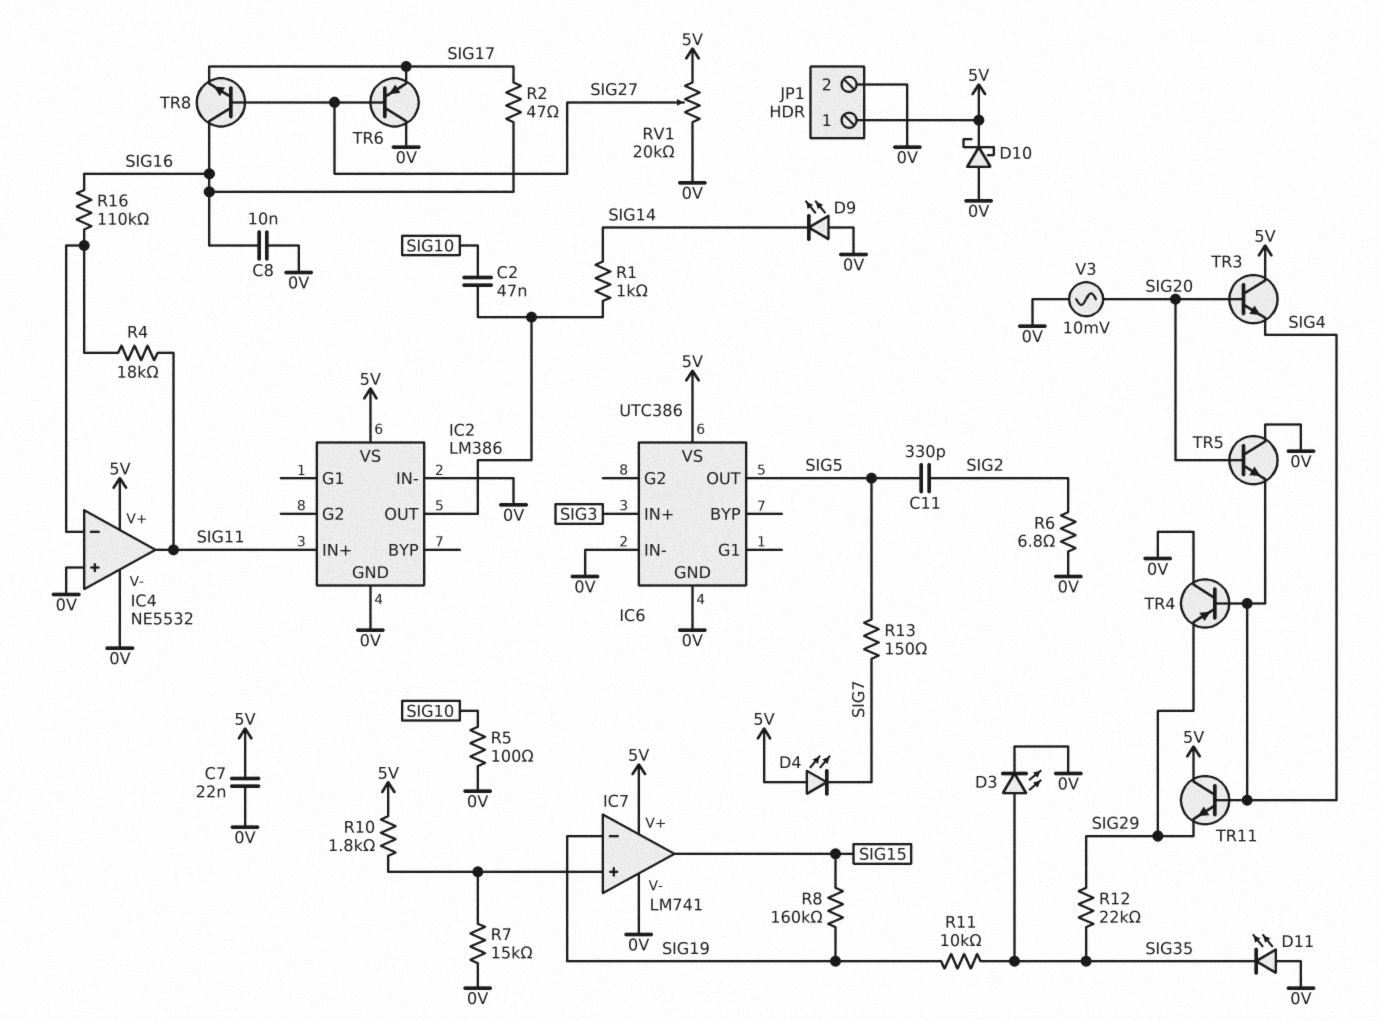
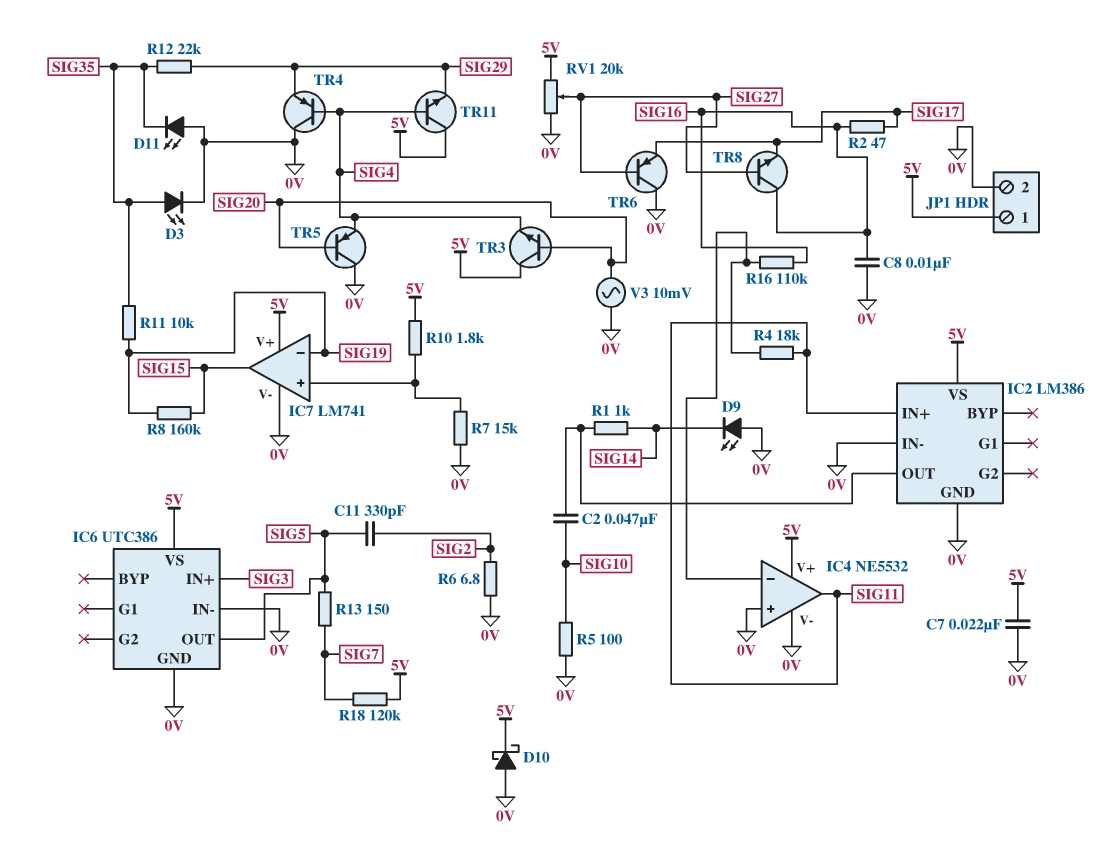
D4: LED (A 5V, K SIG7) -> none
R18: none -> 120k (5V, SIG7)
TR5: NPN (B SIG20, C 0V, E SIG4) -> PNP (B SIG20, C 0V, E SIG4)

